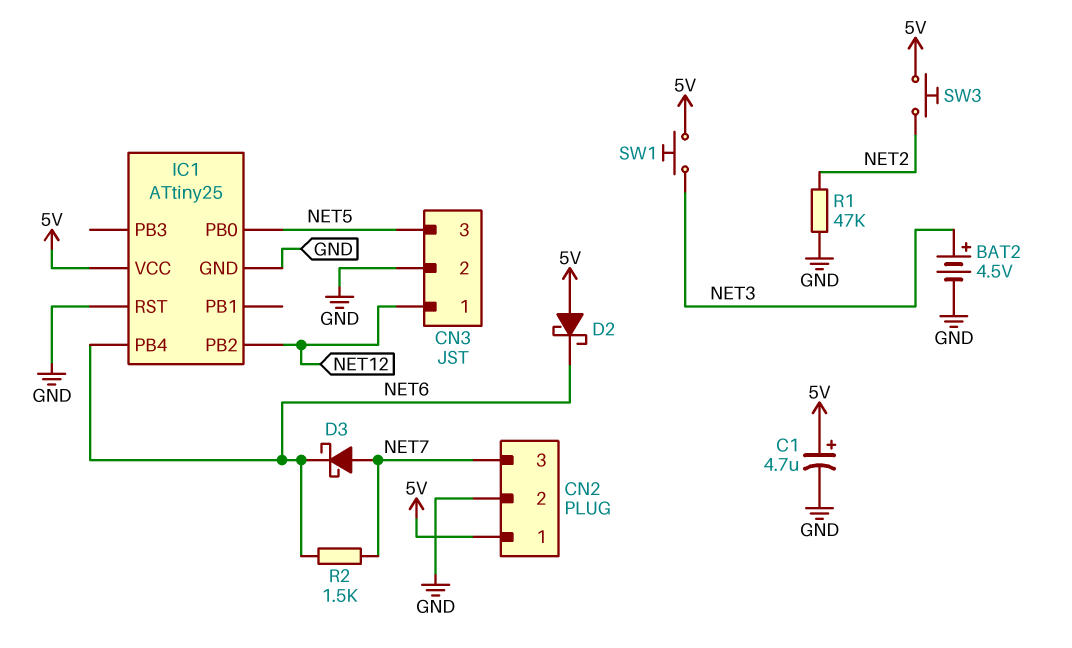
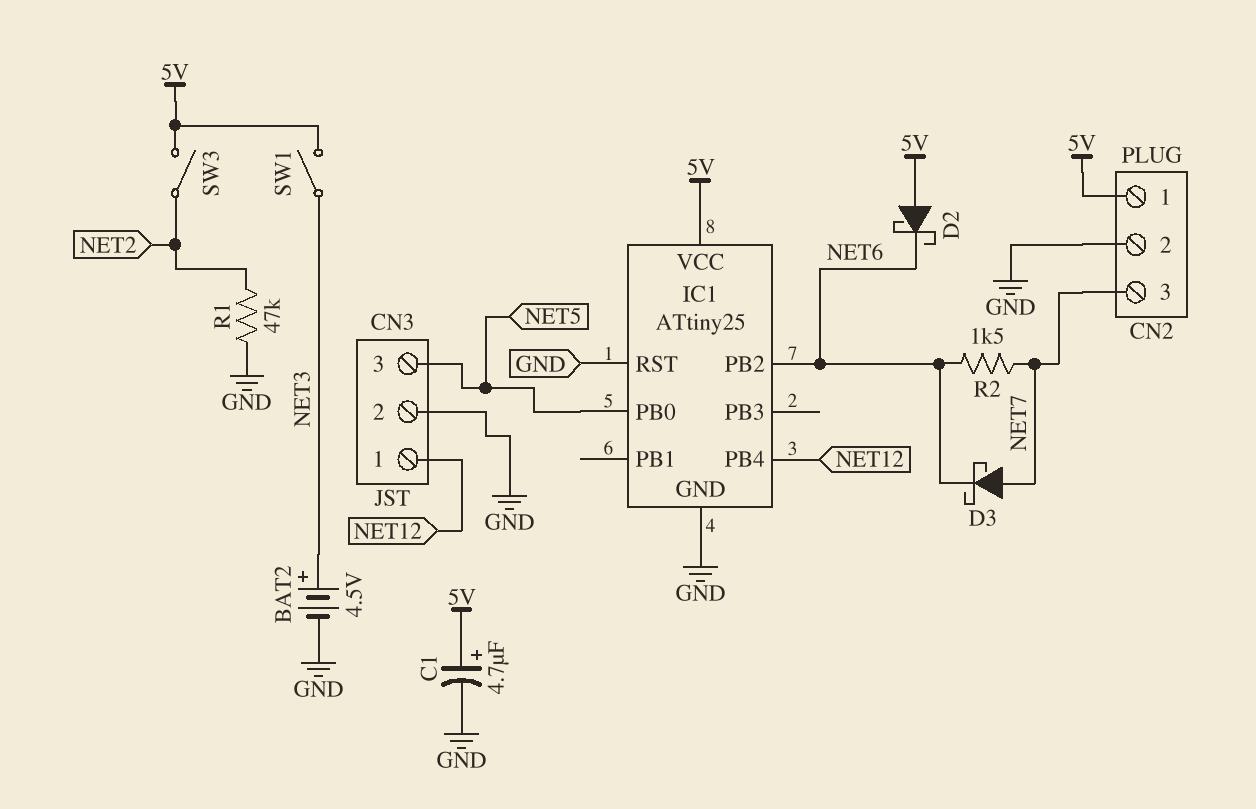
IC1 pin PB2: NET12 -> NET6
IC1 pin PB4: NET6 -> NET12
SW1: button (5V, NET3) -> switch (5V, NET3)
SW3: button (5V, NET2) -> switch (5V, NET2)

